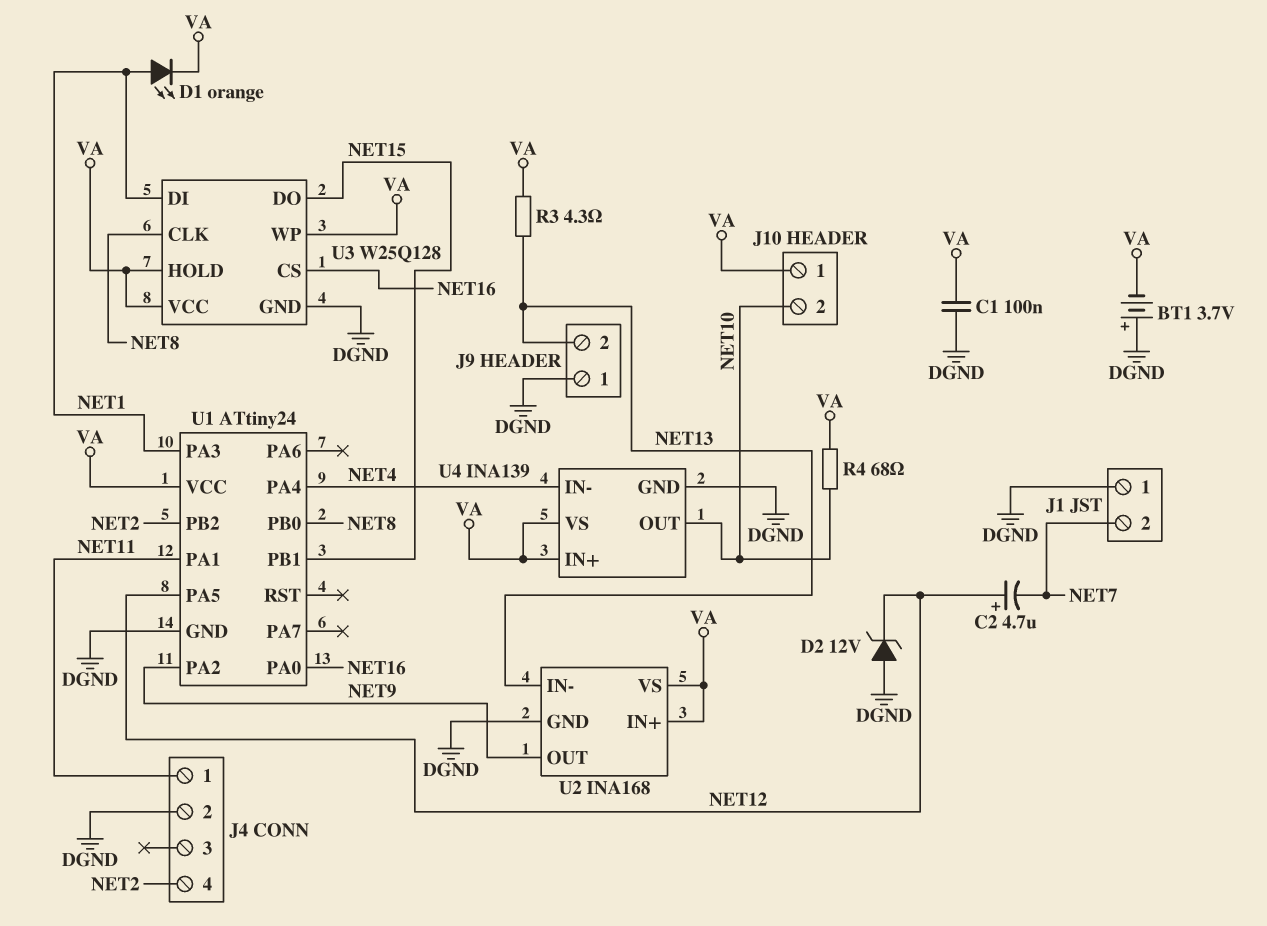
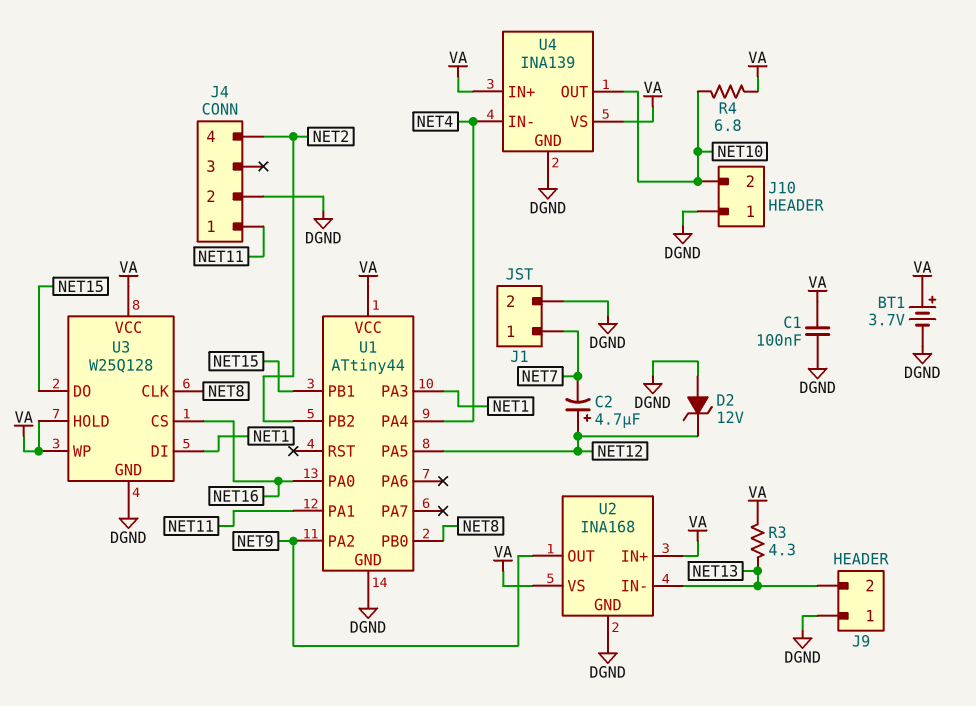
BT1: 3.7V (plus DGND, minus VA) -> 3.7V (plus VA, minus DGND)
D1: LED orange (A NET1, K VA) -> none
J1 pin 1: DGND -> NET7
J1 pin 2: NET7 -> DGND
J10 pin 1: VA -> DGND
R4: 68 (NET10, VA) -> 6.8 (NET10, VA)
U1: ATtiny24 -> ATtiny44

